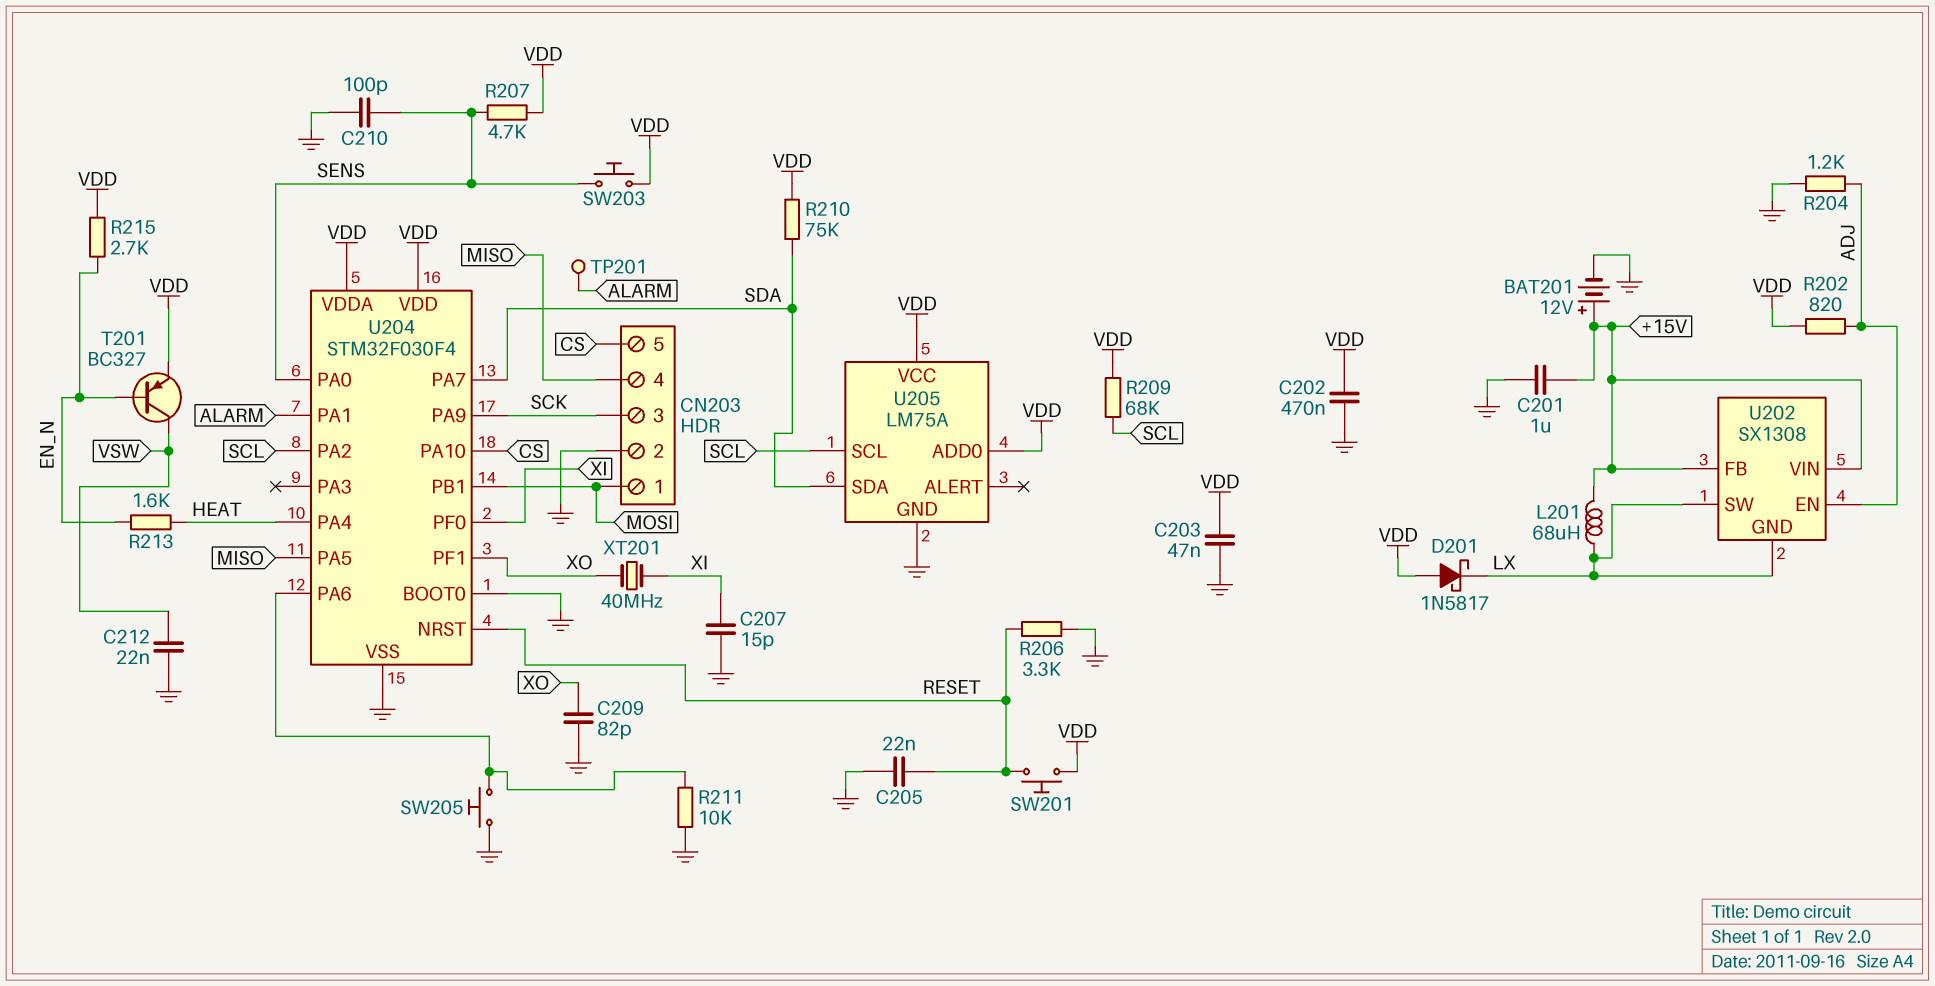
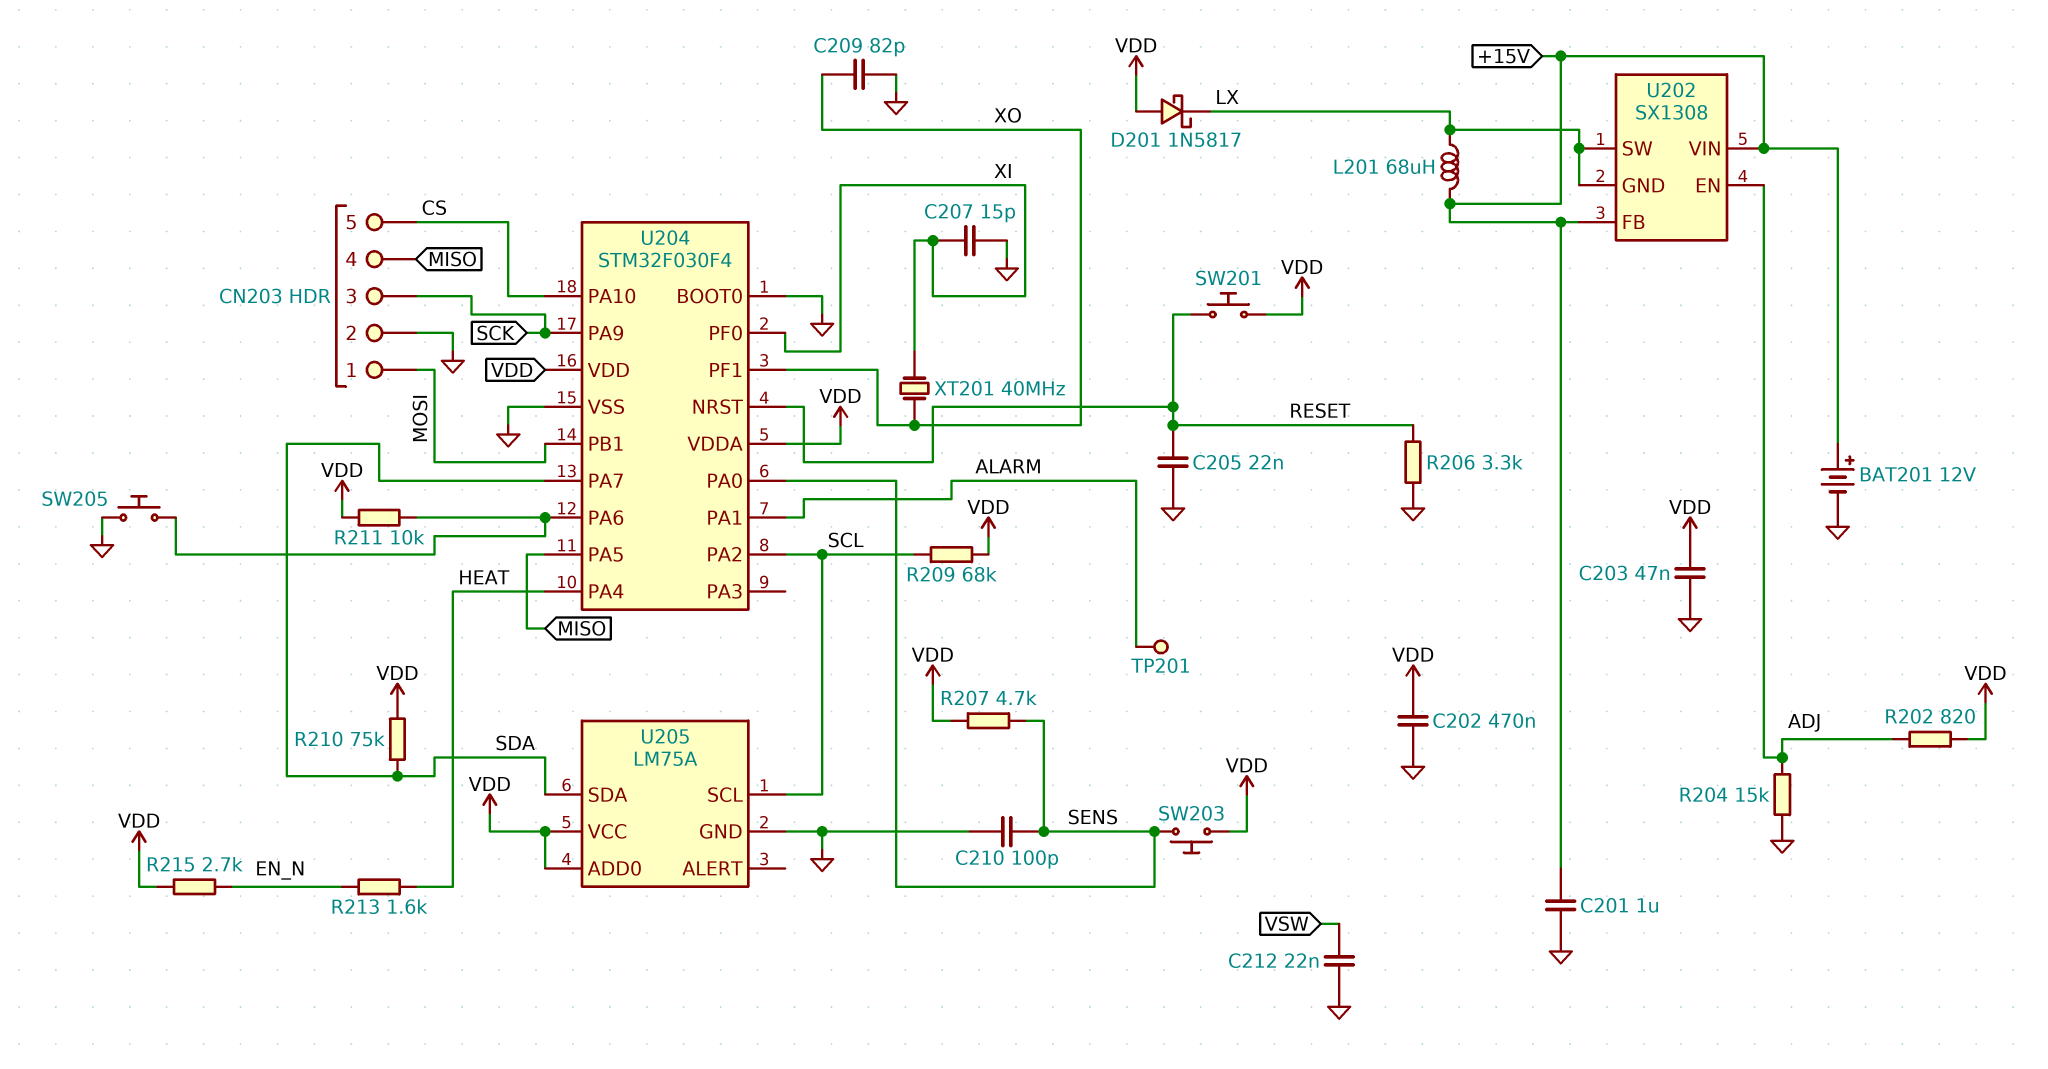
R204: 1.2k (ADJ, GND) -> 15k (ADJ, GND)
R211: 10k (GND, U204/PA6) -> 10k (U204/PA6, VDD)
T201: PNP BC327 (B EN_N, C VSW, E VDD) -> none

